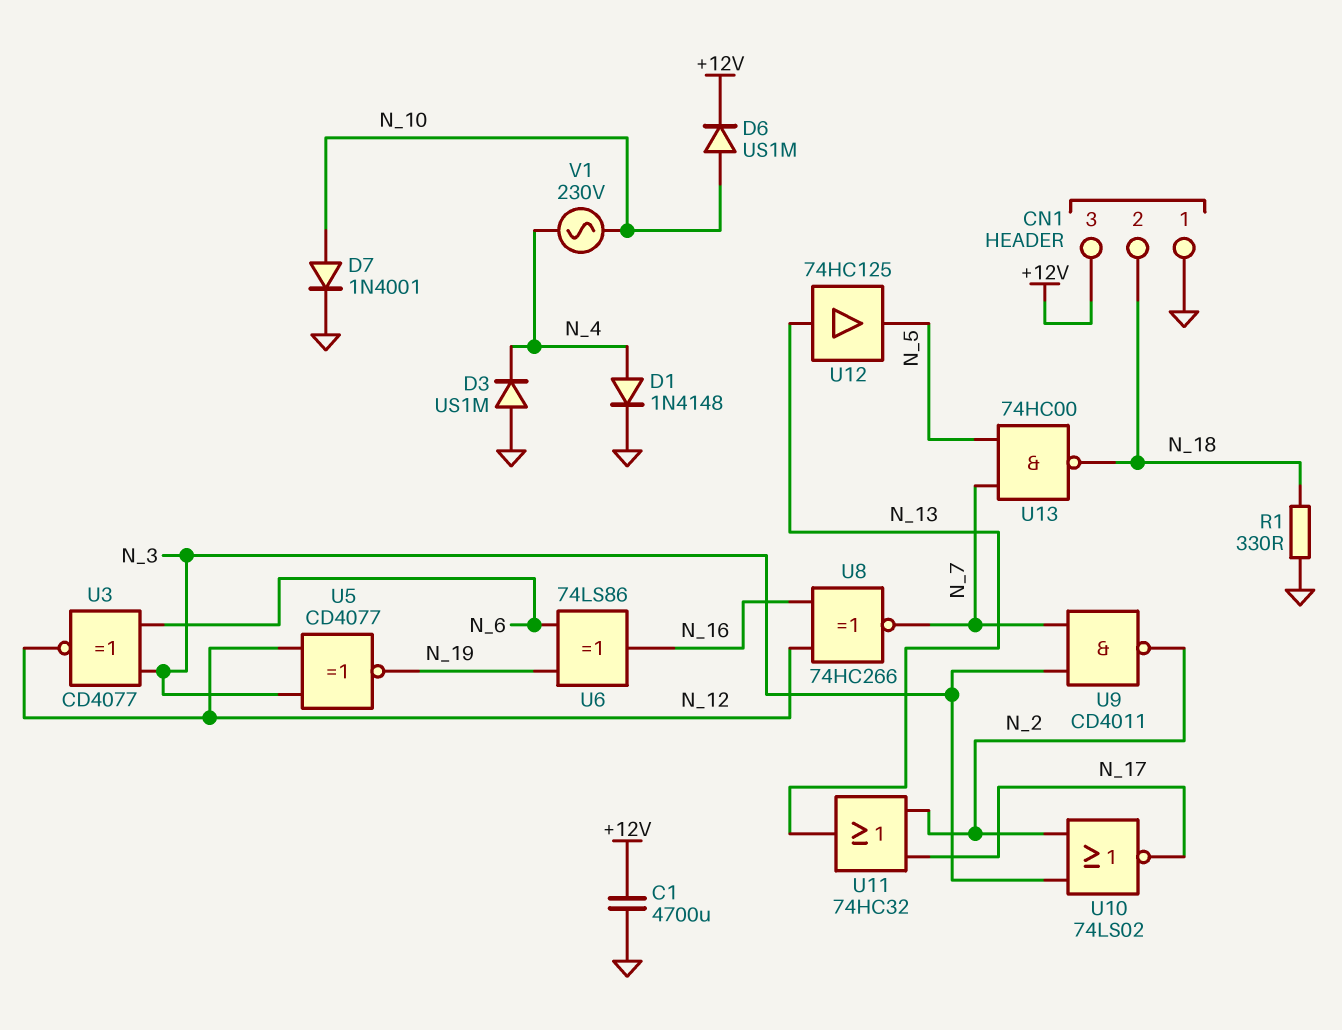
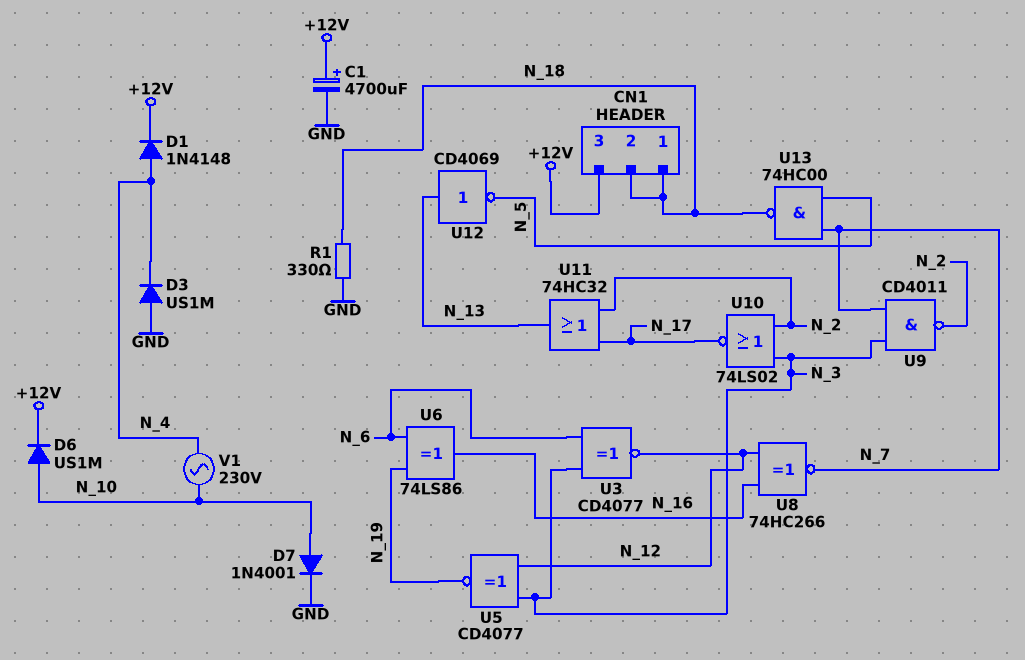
C1: 4700uF (+12V, GND) -> 4700uF (plus +12V, minus GND)
CN1 pin 1: GND -> N_18
D1: diode 1N4148 (A N_4, K GND) -> diode 1N4148 (A N_4, K +12V)
U12: buffer 74HC125 (in N_13, out N_5) -> NOT CD4069 (in N_13, out N_5)

